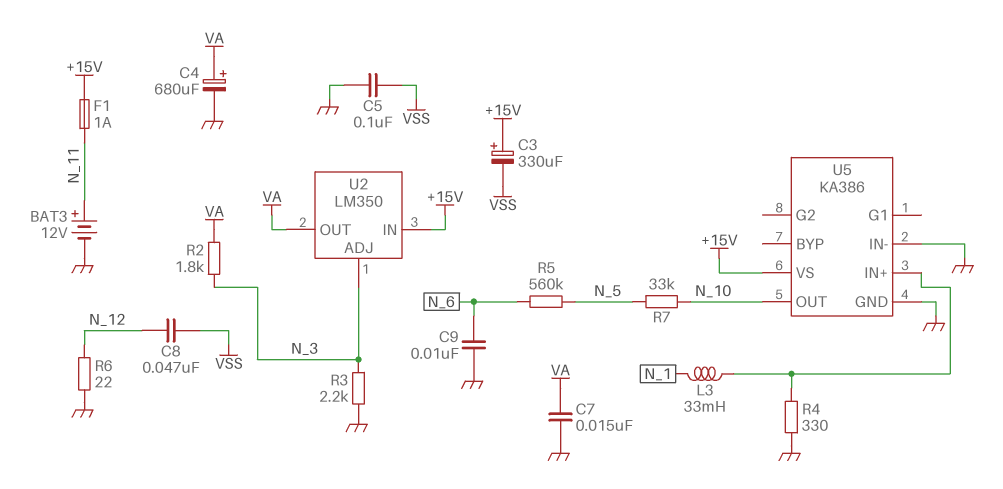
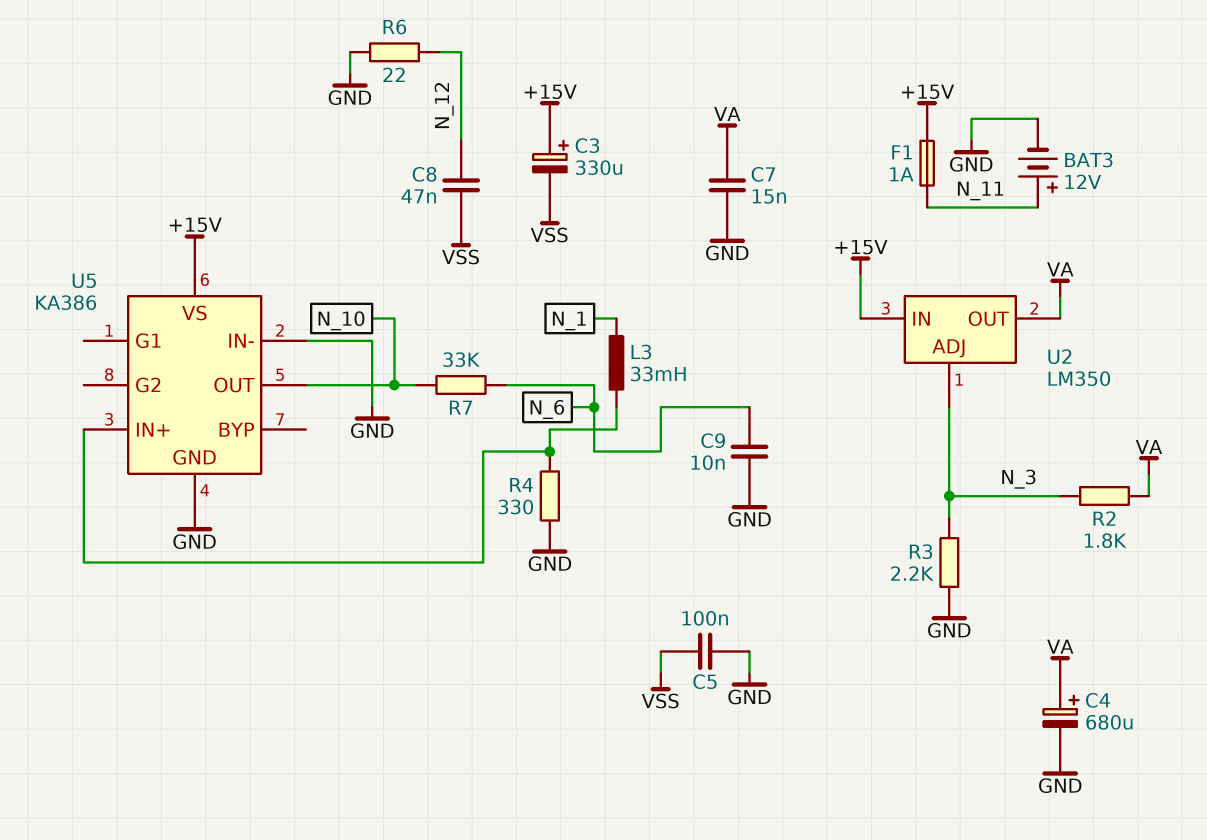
R5: 560k (N_5, N_6) -> none
R7: 33k (N_5, N_10) -> 33k (N_6, N_10)

